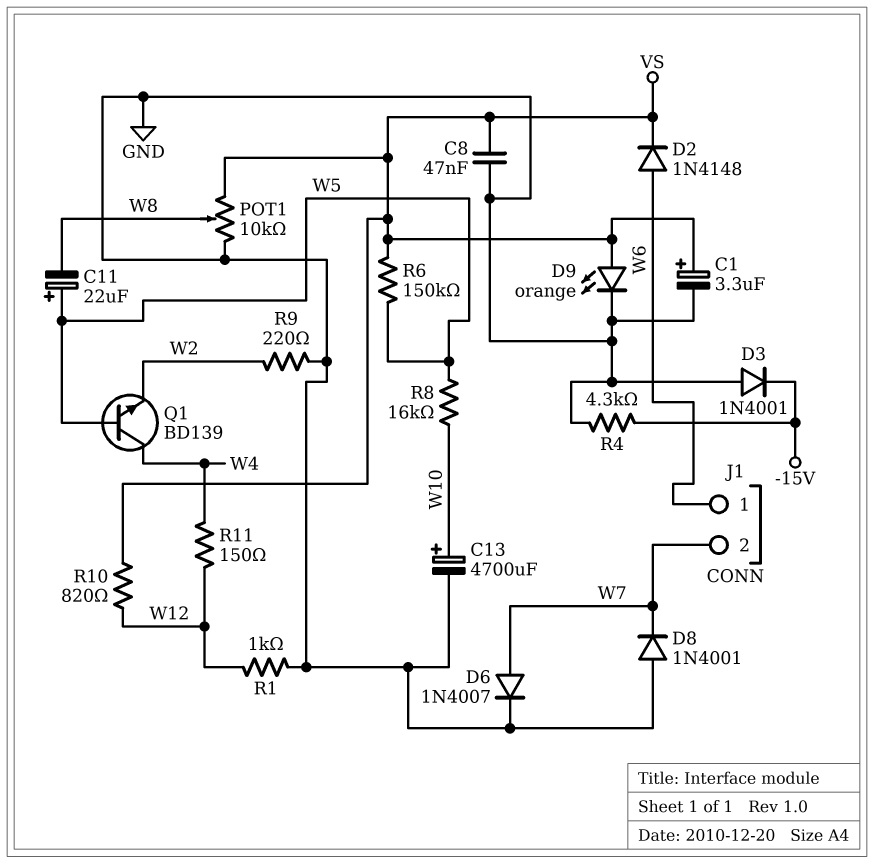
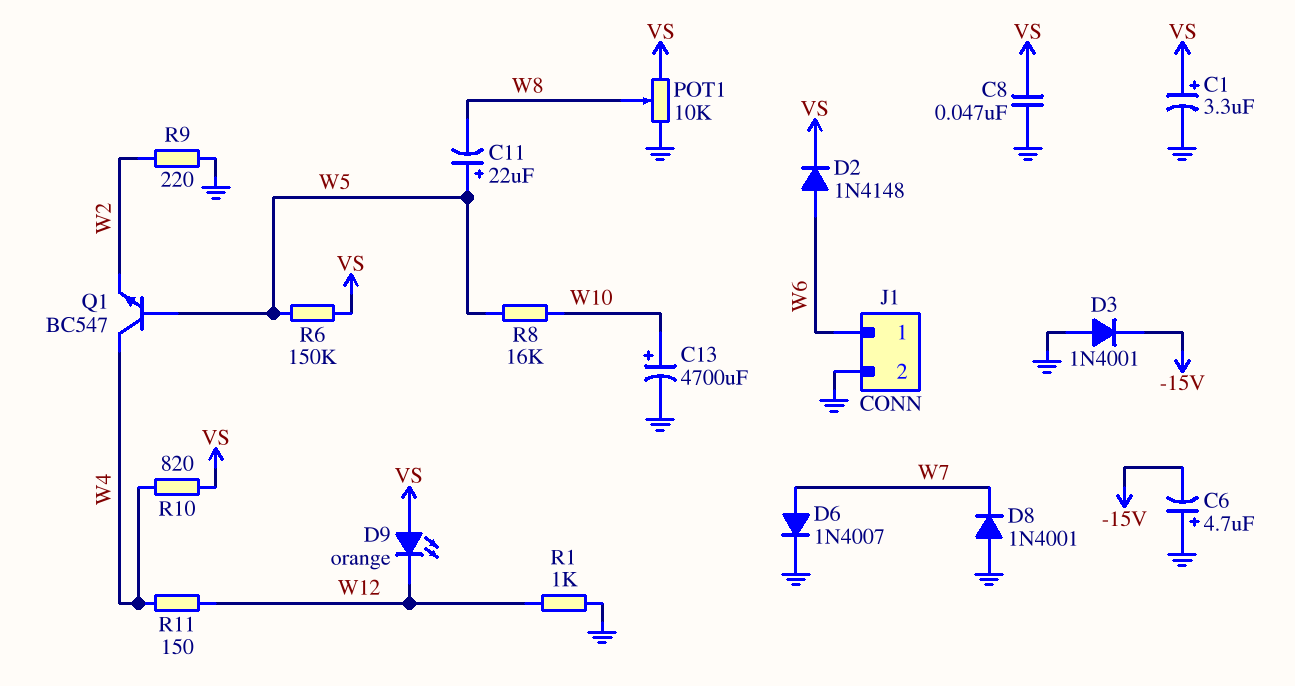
C6: none -> 4.7uF (plus GND, minus -15V)
D9: LED orange (A VS, K GND) -> LED orange (A VS, K W12)
J1 pin 2: W7 -> GND
Q1: NPN BD139 (B W5, C W4, E W2) -> NPN BC547 (B W5, C W4, E W2)
R4: 4.3k (-15V, GND) -> none
R10: 820 (VS, W12) -> 820 (VS, W4)

